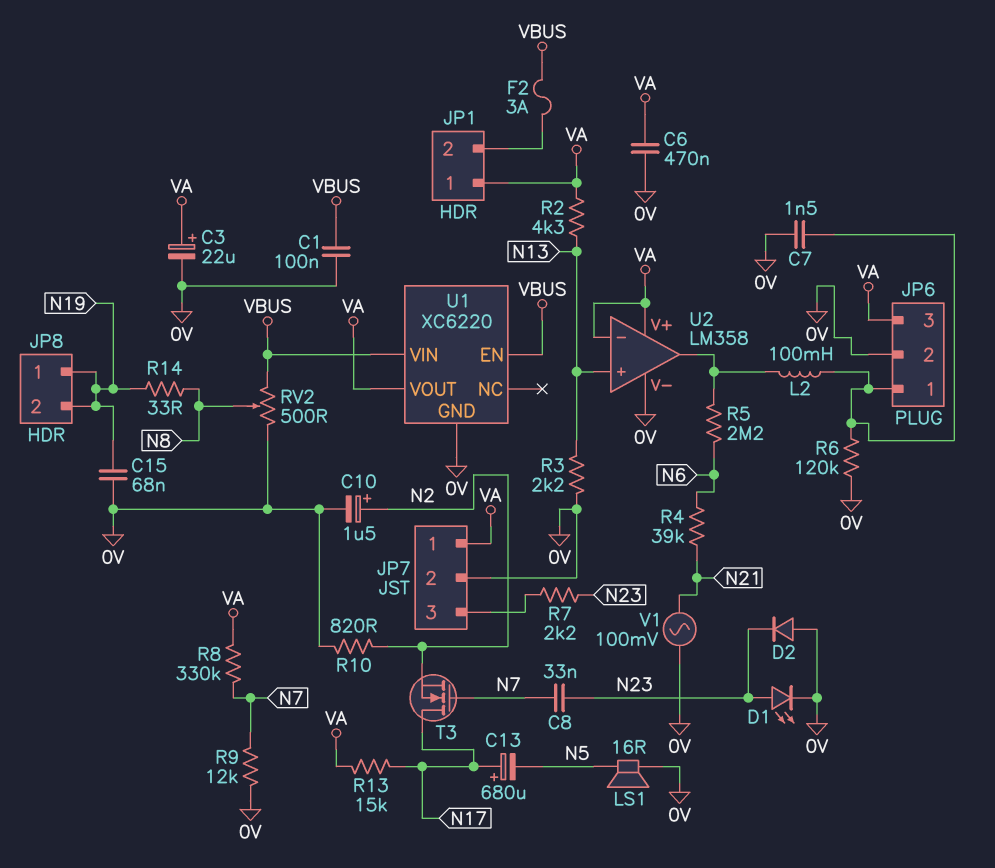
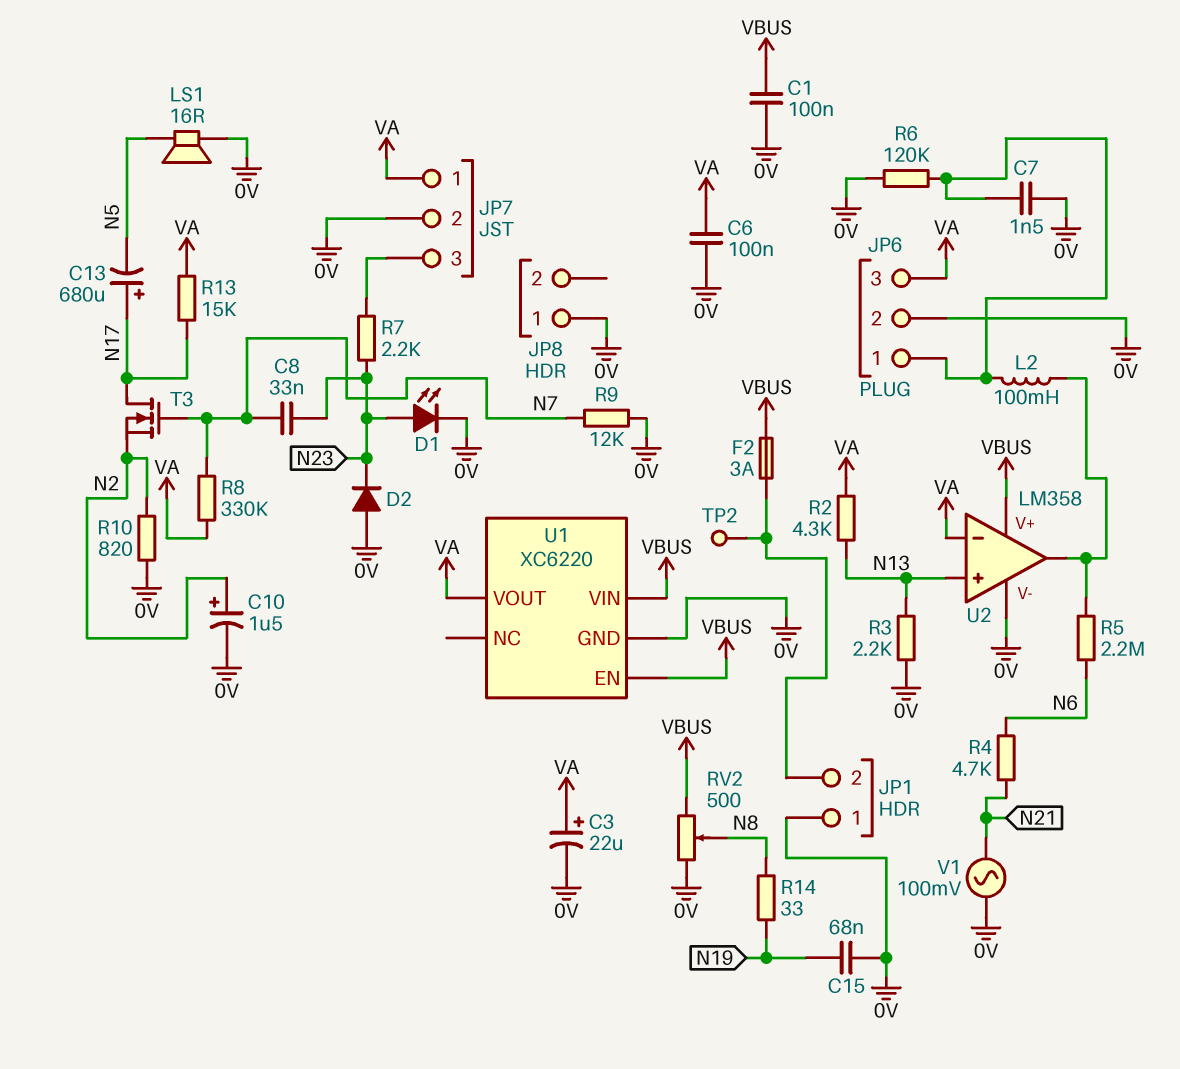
C6: 470nF (0V, VA) -> 100nF (0V, VA)
JP1 pin 1: VA -> 0V
JP8 pin 1: N19 -> 0V
JP8 pin 2: N19 -> none
R4: 39k (N6, N21) -> 4.7k (N6, N21)
TP2: none -> test point (JP1/2)
U2 pin V+: VA -> VBUS

